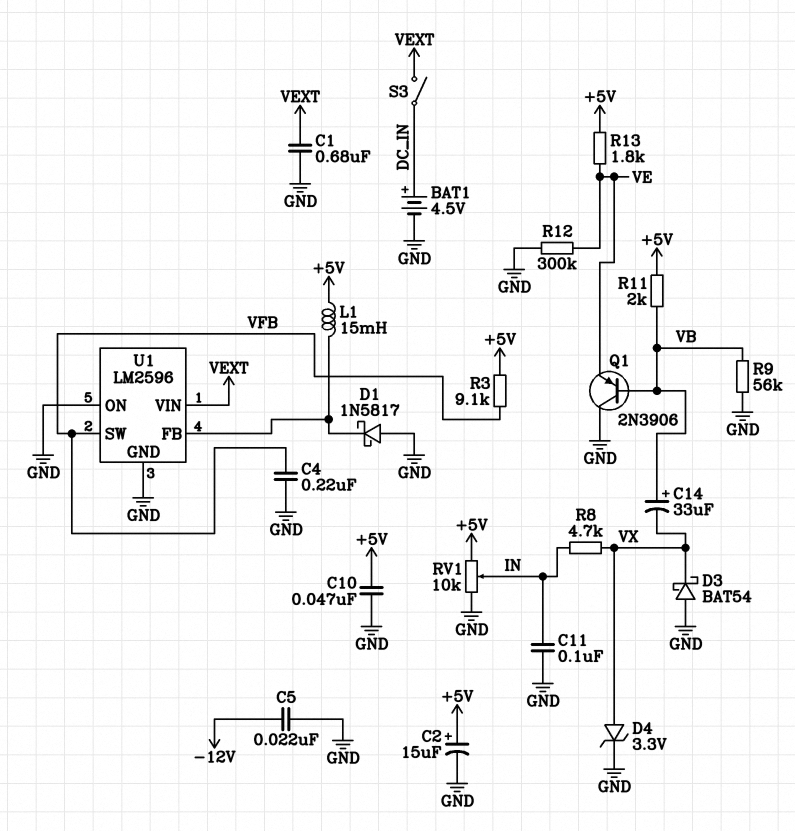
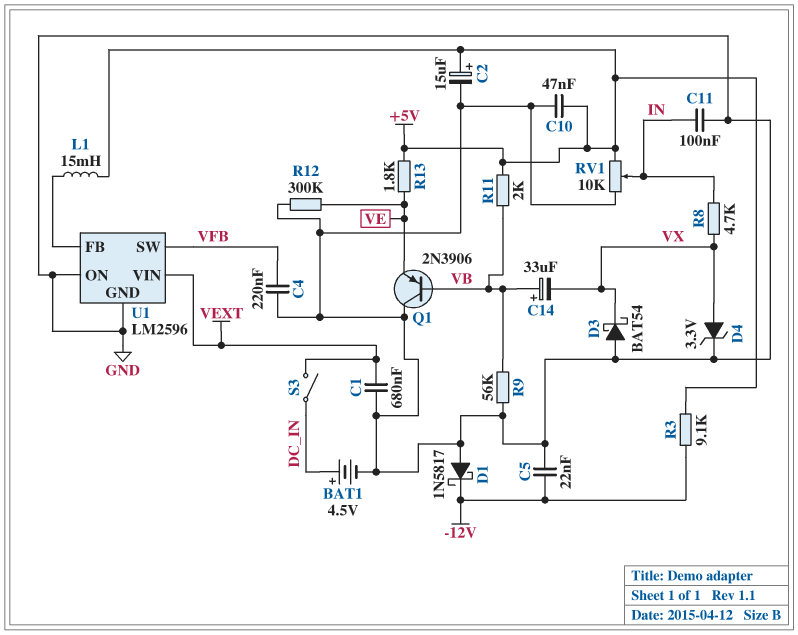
D1: schottky 1N5817 (A GND, K U1/FB) -> schottky 1N5817 (A GND, K -12V)
R3: 9.1k (+5V, VFB) -> 9.1k (+5V, -12V)

